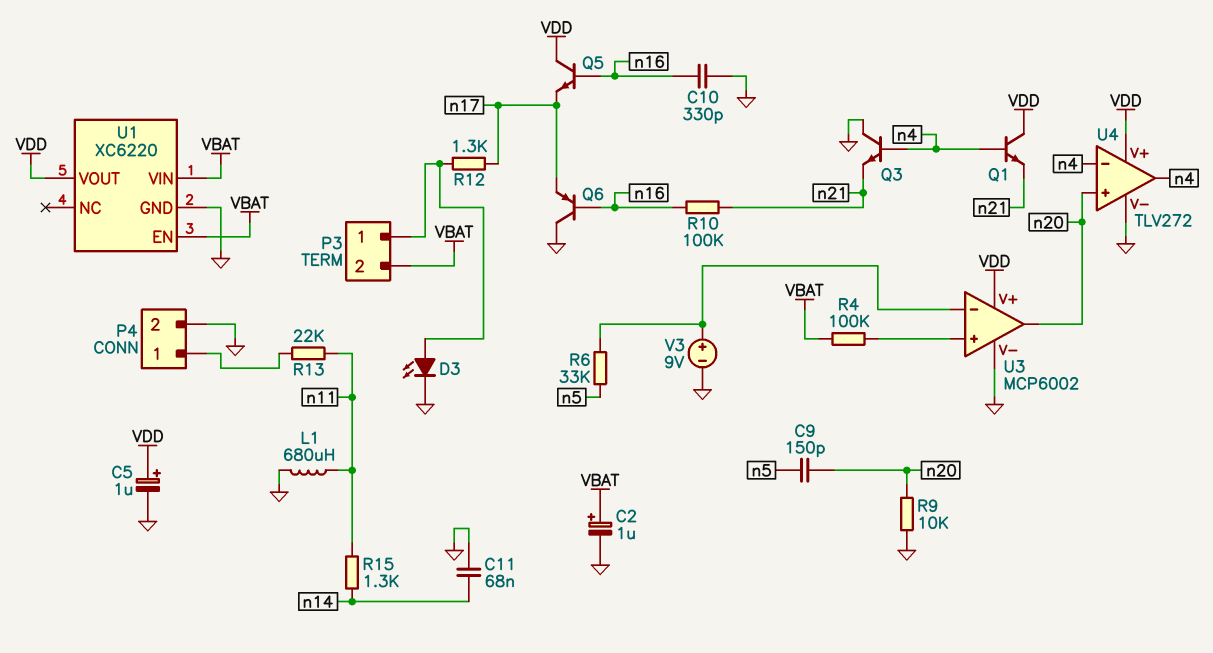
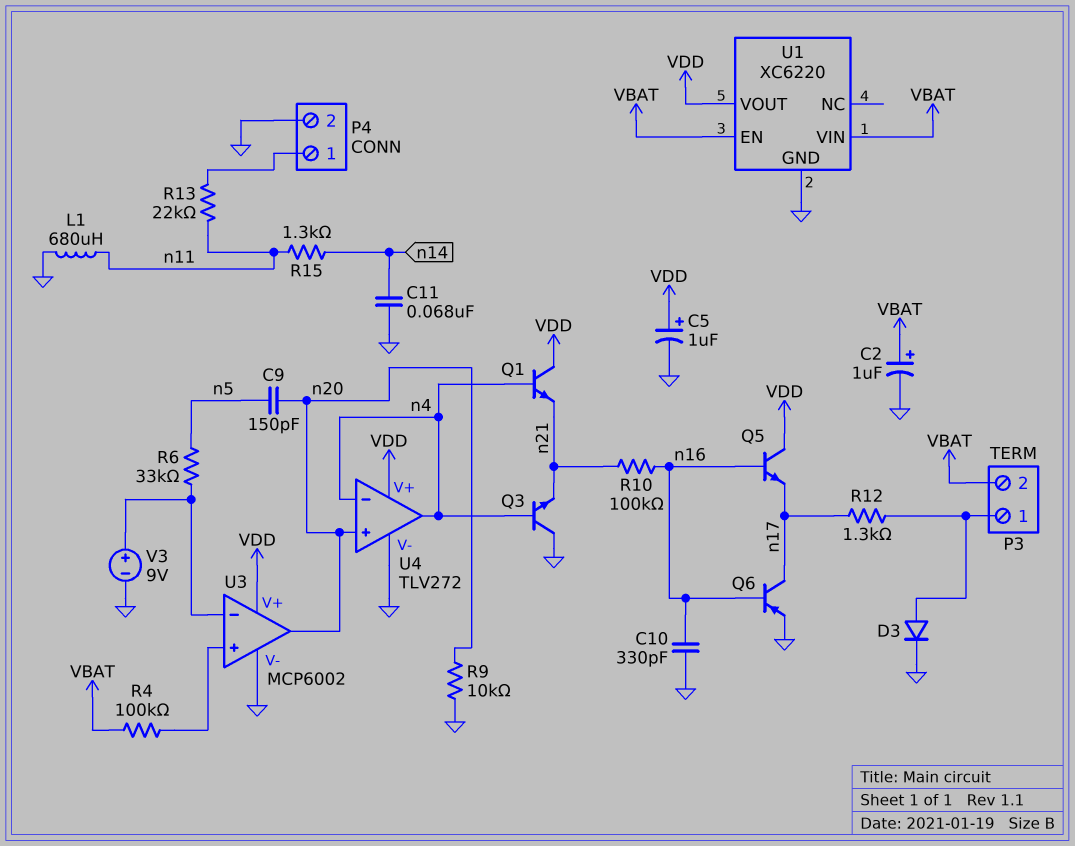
D3: LED (A P3/1, K GND) -> diode (A P3/1, K GND)
Q6: PNP (B n16, C GND, E n17) -> PNP (B n16, C n17, E GND)

